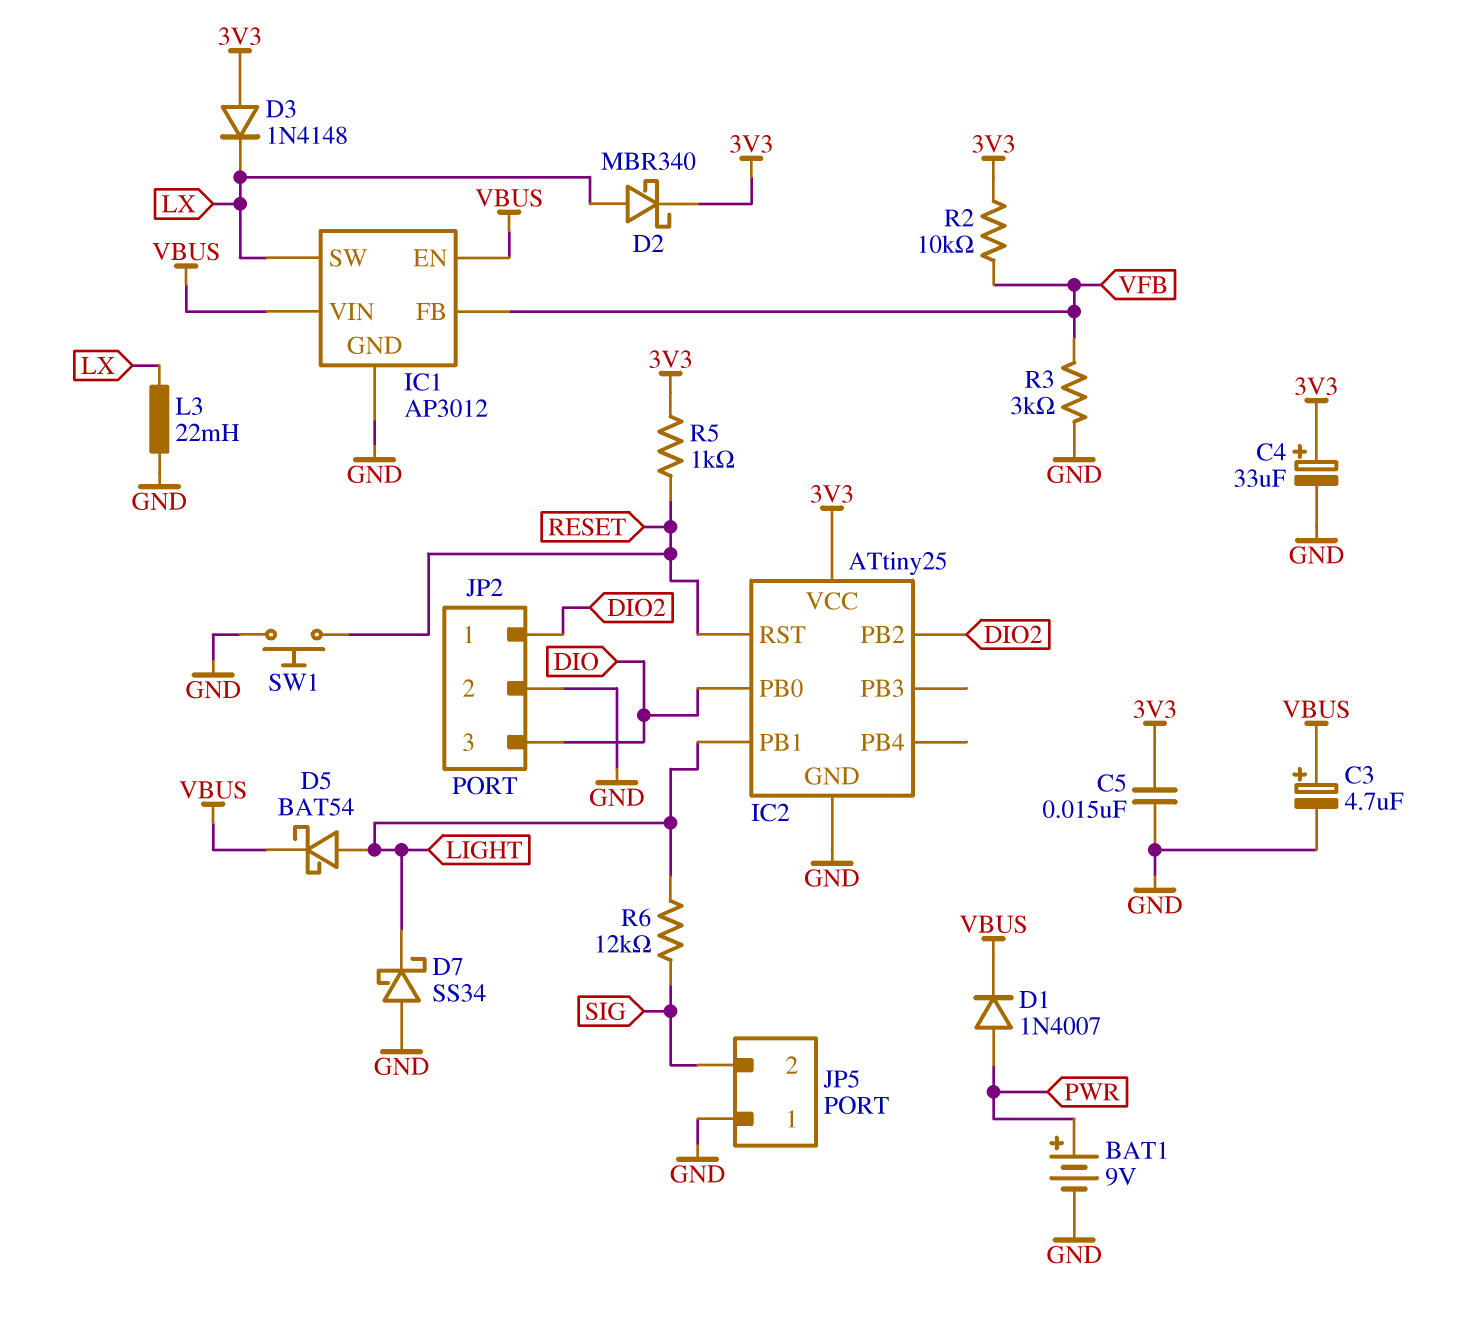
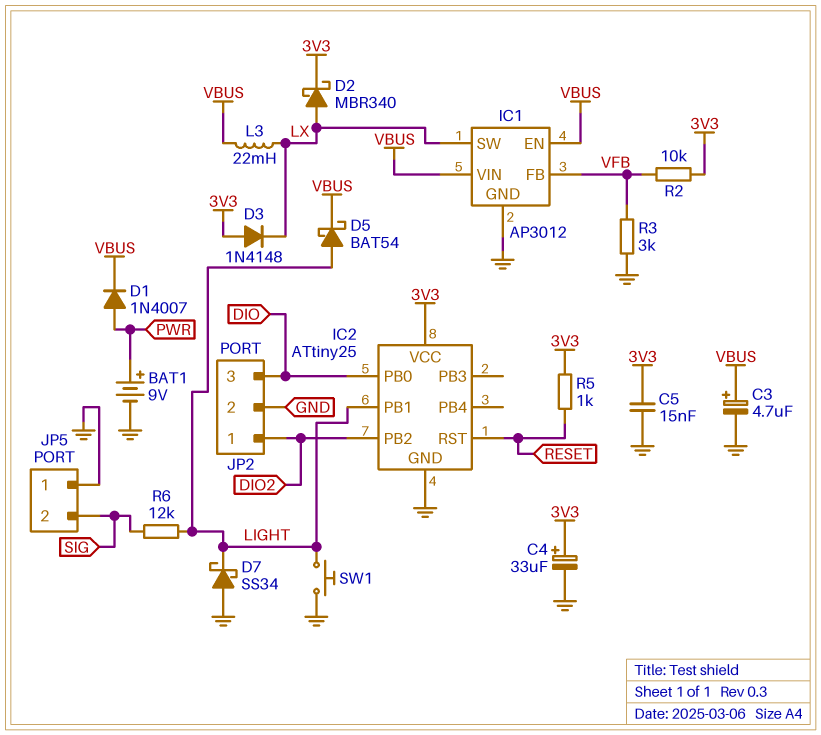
L3: 22mH (GND, LX) -> 22mH (LX, VBUS)
SW1: button (GND, RESET) -> button (GND, LIGHT)

